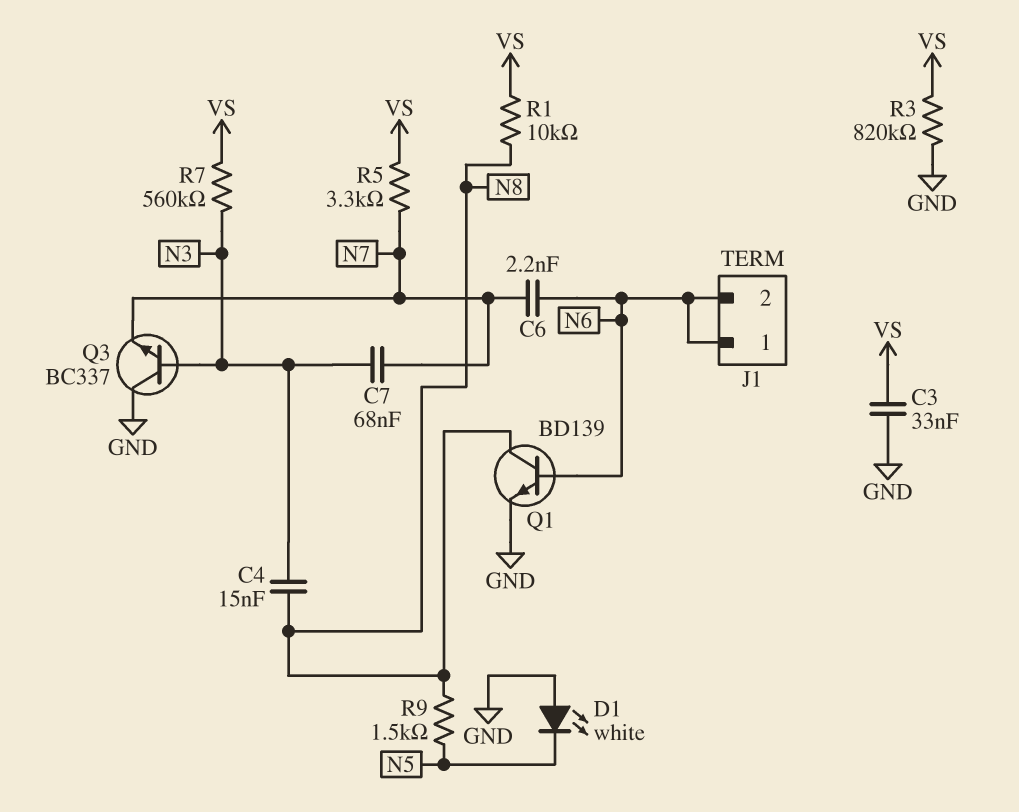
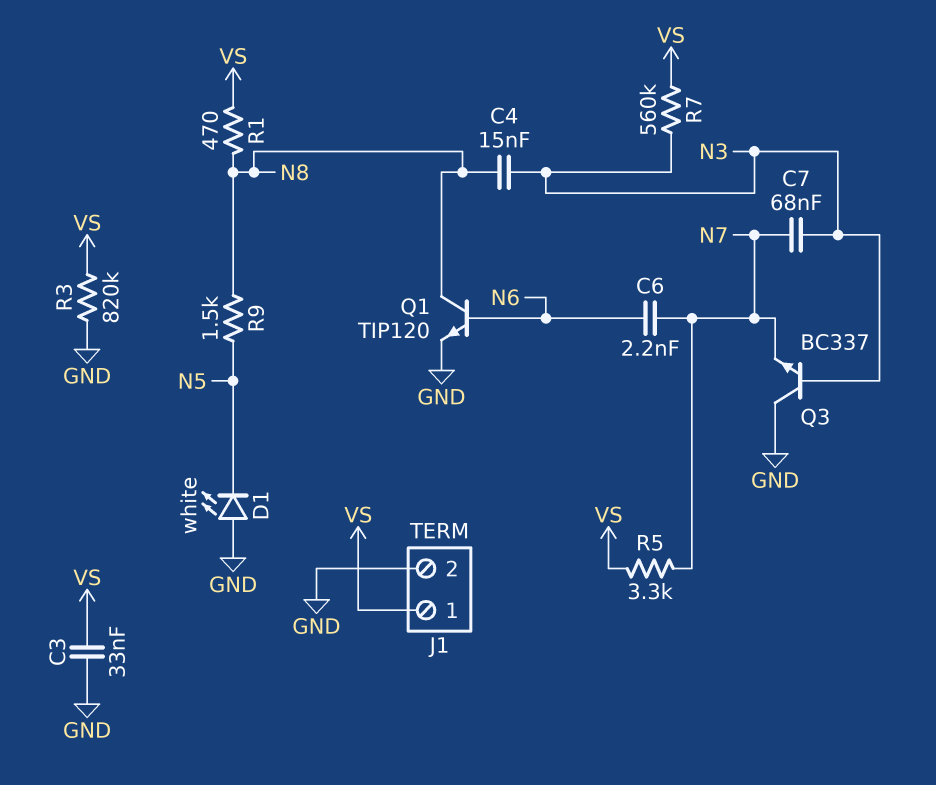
J1 pin 1: N6 -> VS
J1 pin 2: N6 -> GND
Q1: NPN BD139 (B N6, C N8, E GND) -> NPN TIP120 (B N6, C N8, E GND)
R1: 10k (N8, VS) -> 470 (N8, VS)

